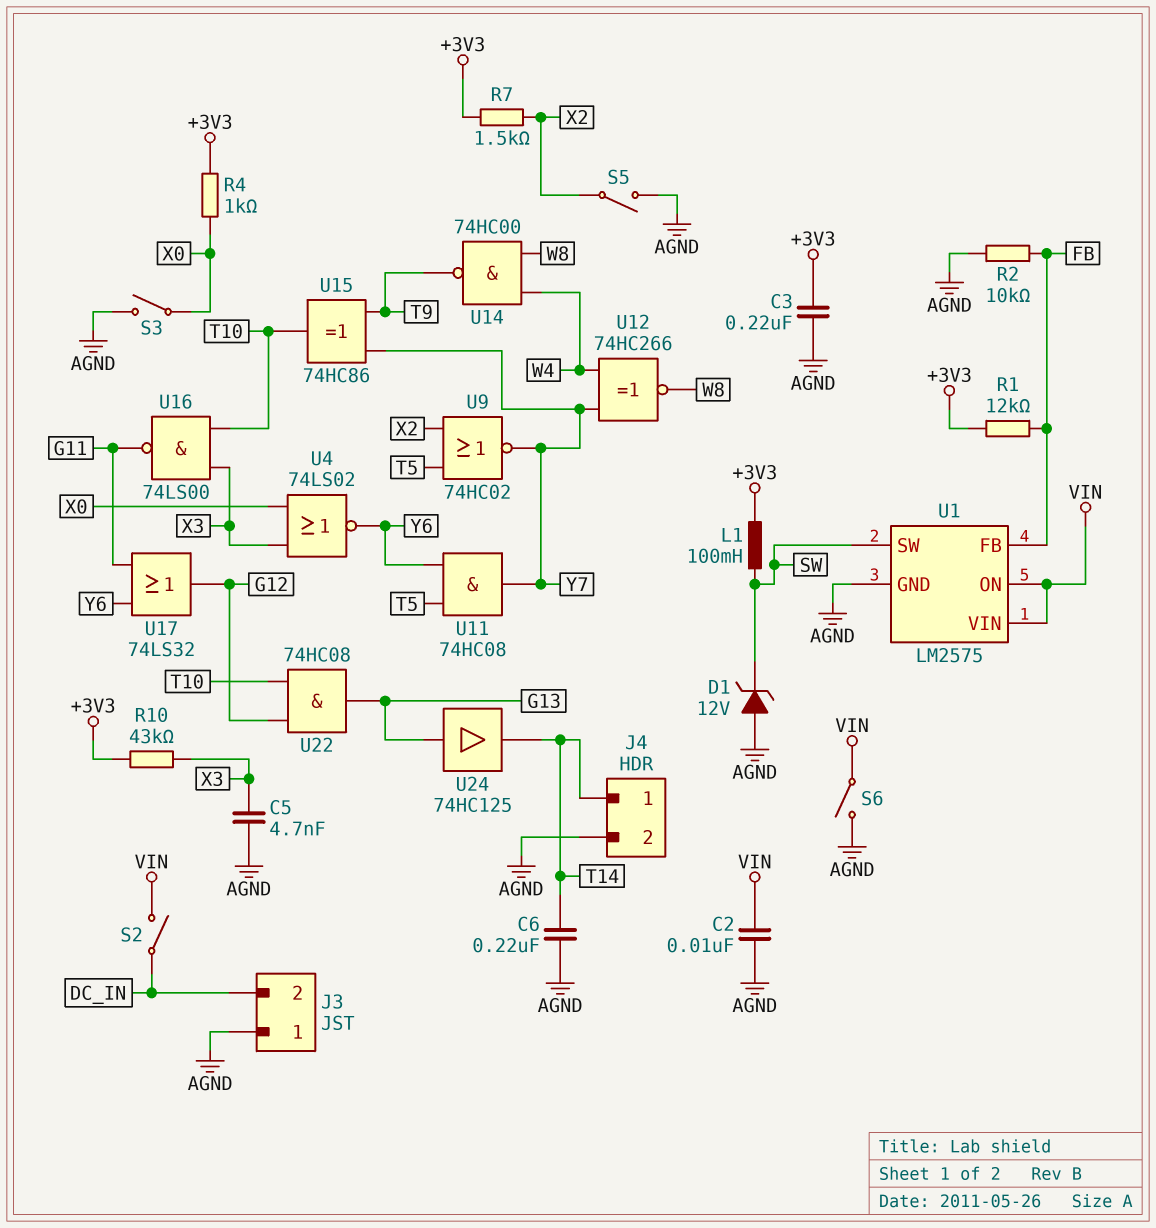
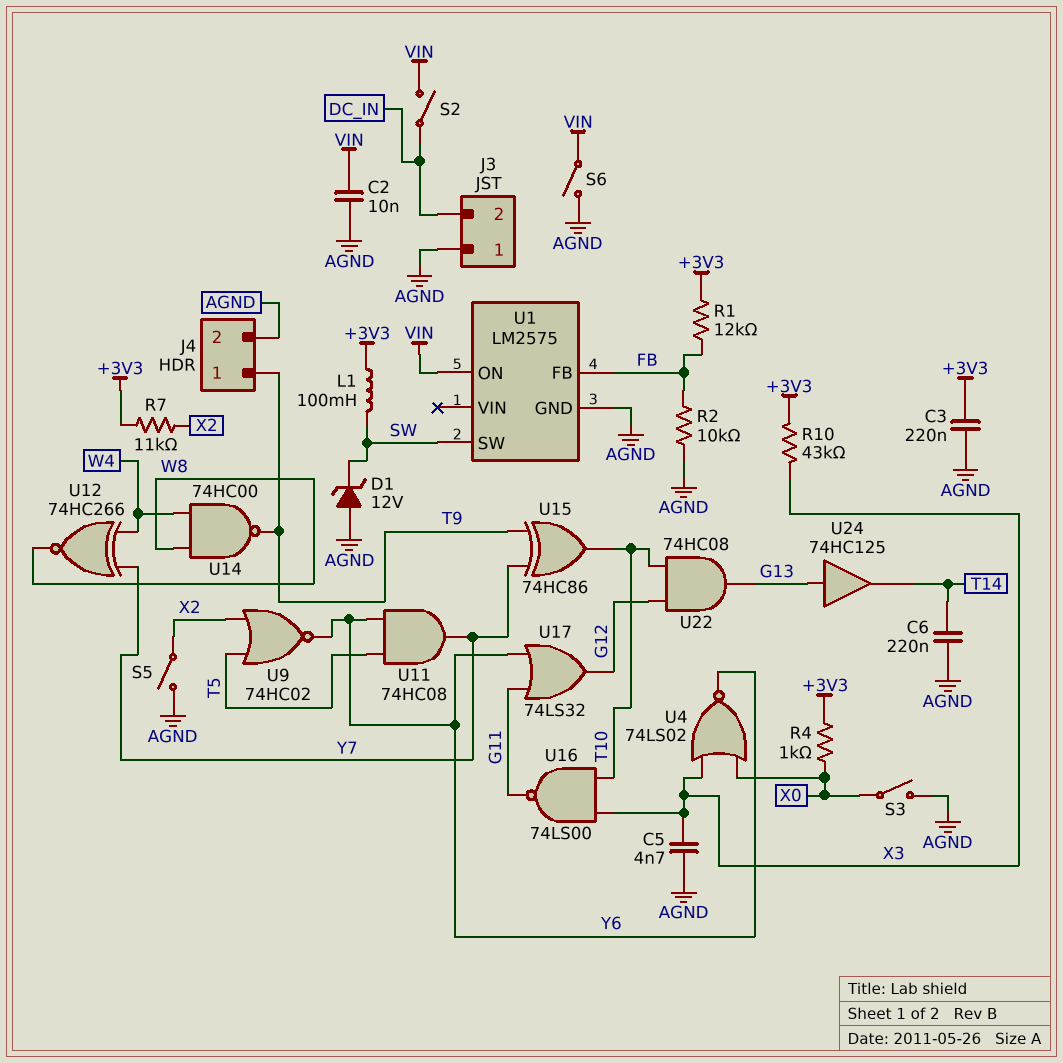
J4 pin 1: T14 -> T9
R7: 1.5k (+3V3, X2) -> 11k (+3V3, X2)
U1 pin VIN: VIN -> none
U9: NOR 74HC02 (in T5, in X2, out Y7) -> NOR 74HC02 (in T5, in X2, out Y6)

